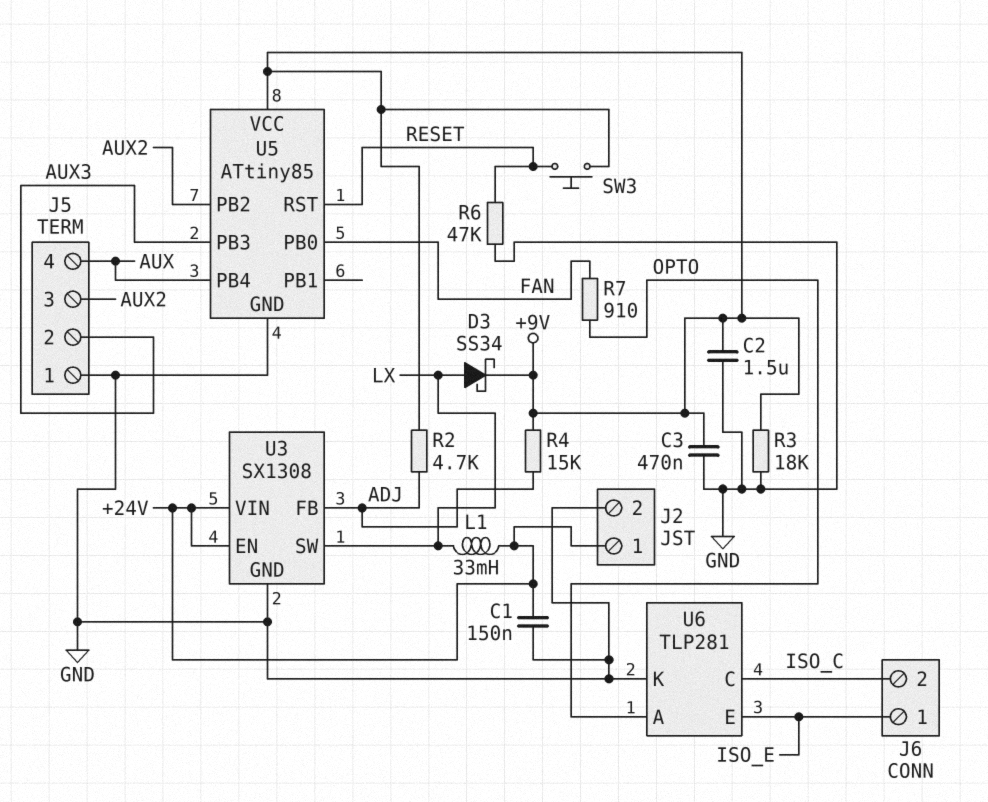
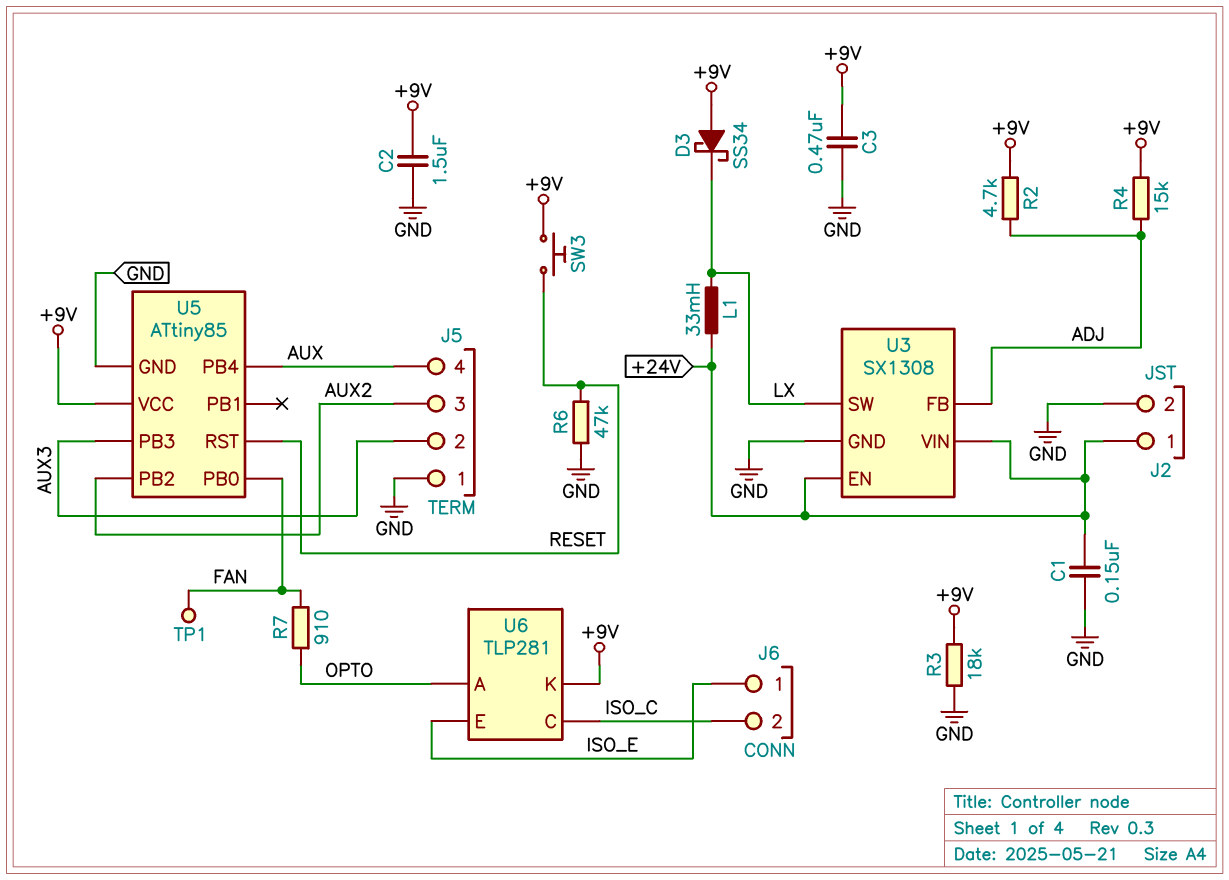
D3: schottky SS34 (A LX, K +9V) -> schottky SS34 (A +9V, K LX)
TP1: none -> test point (FAN)
U6 pin K: GND -> +9V

